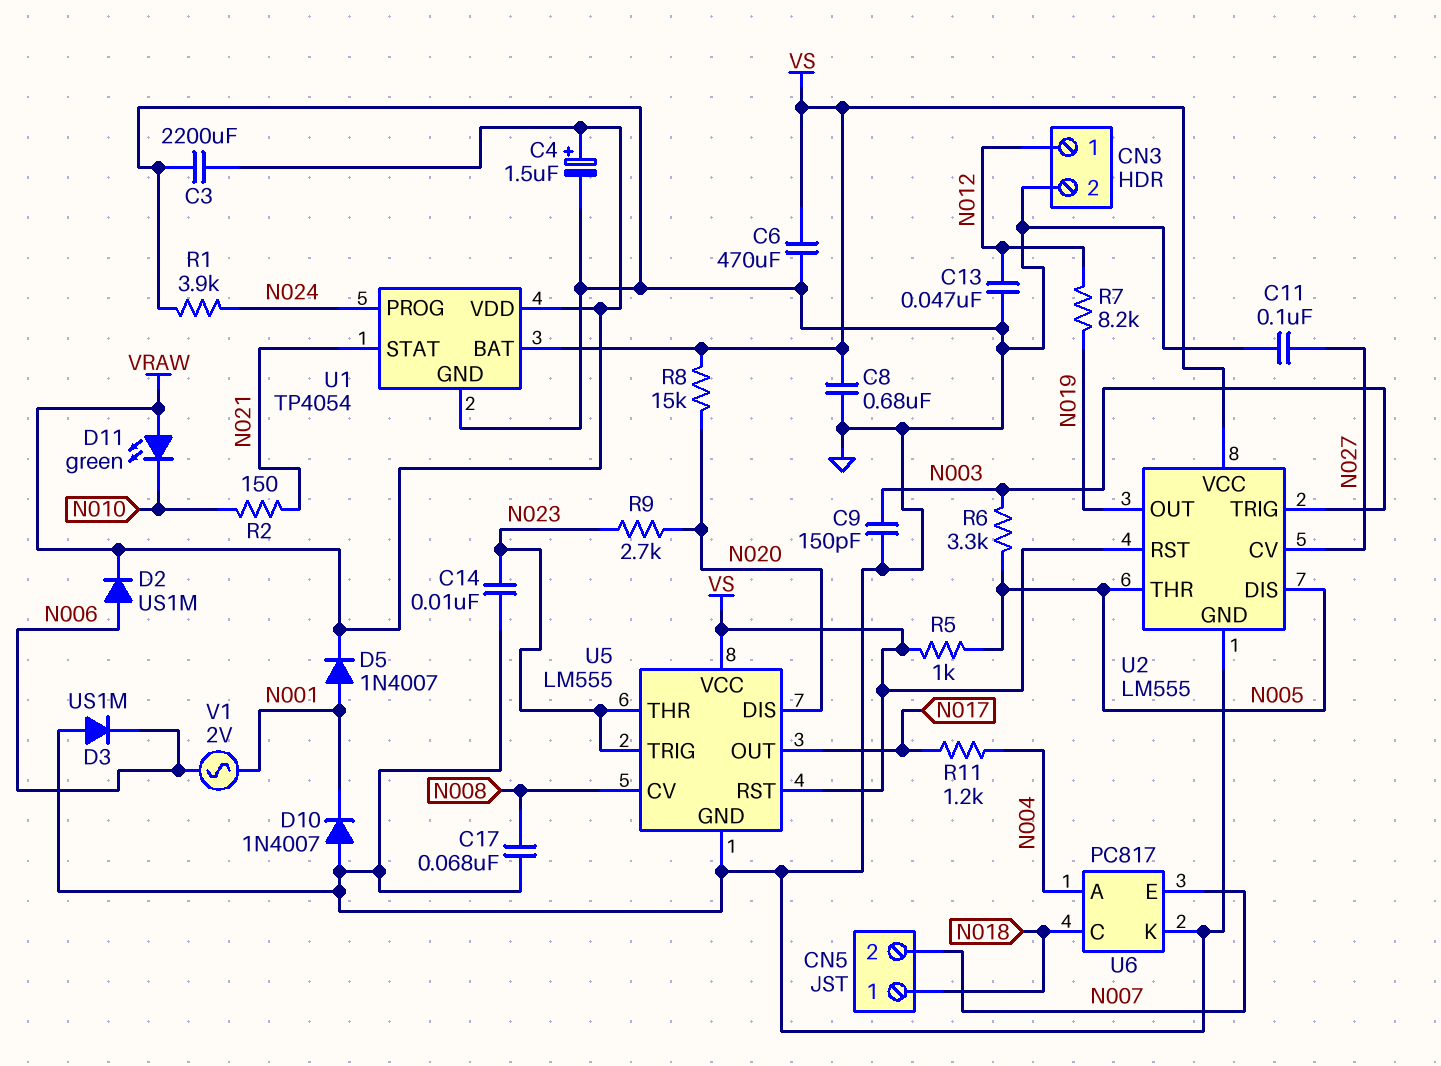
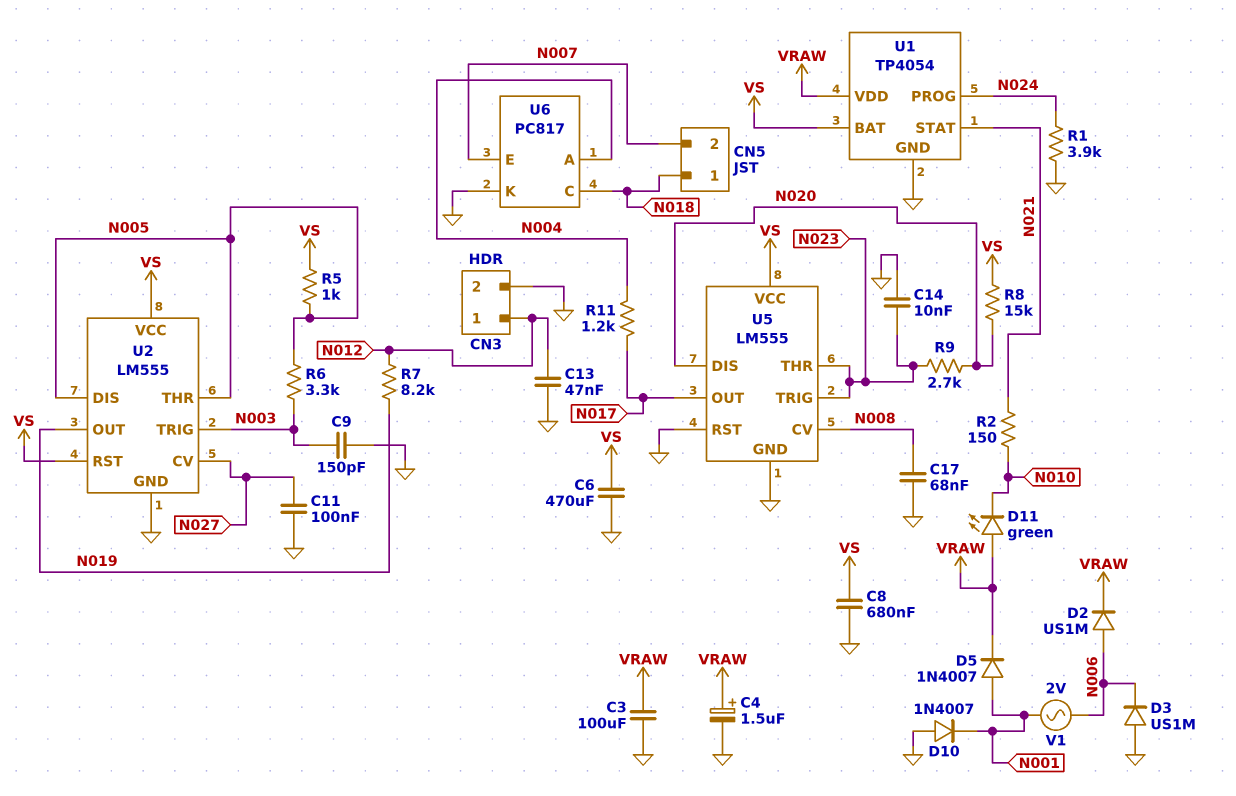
C3: 2200uF (GND, VRAW) -> 100uF (GND, VRAW)
U5 pin RST: VS -> GND

